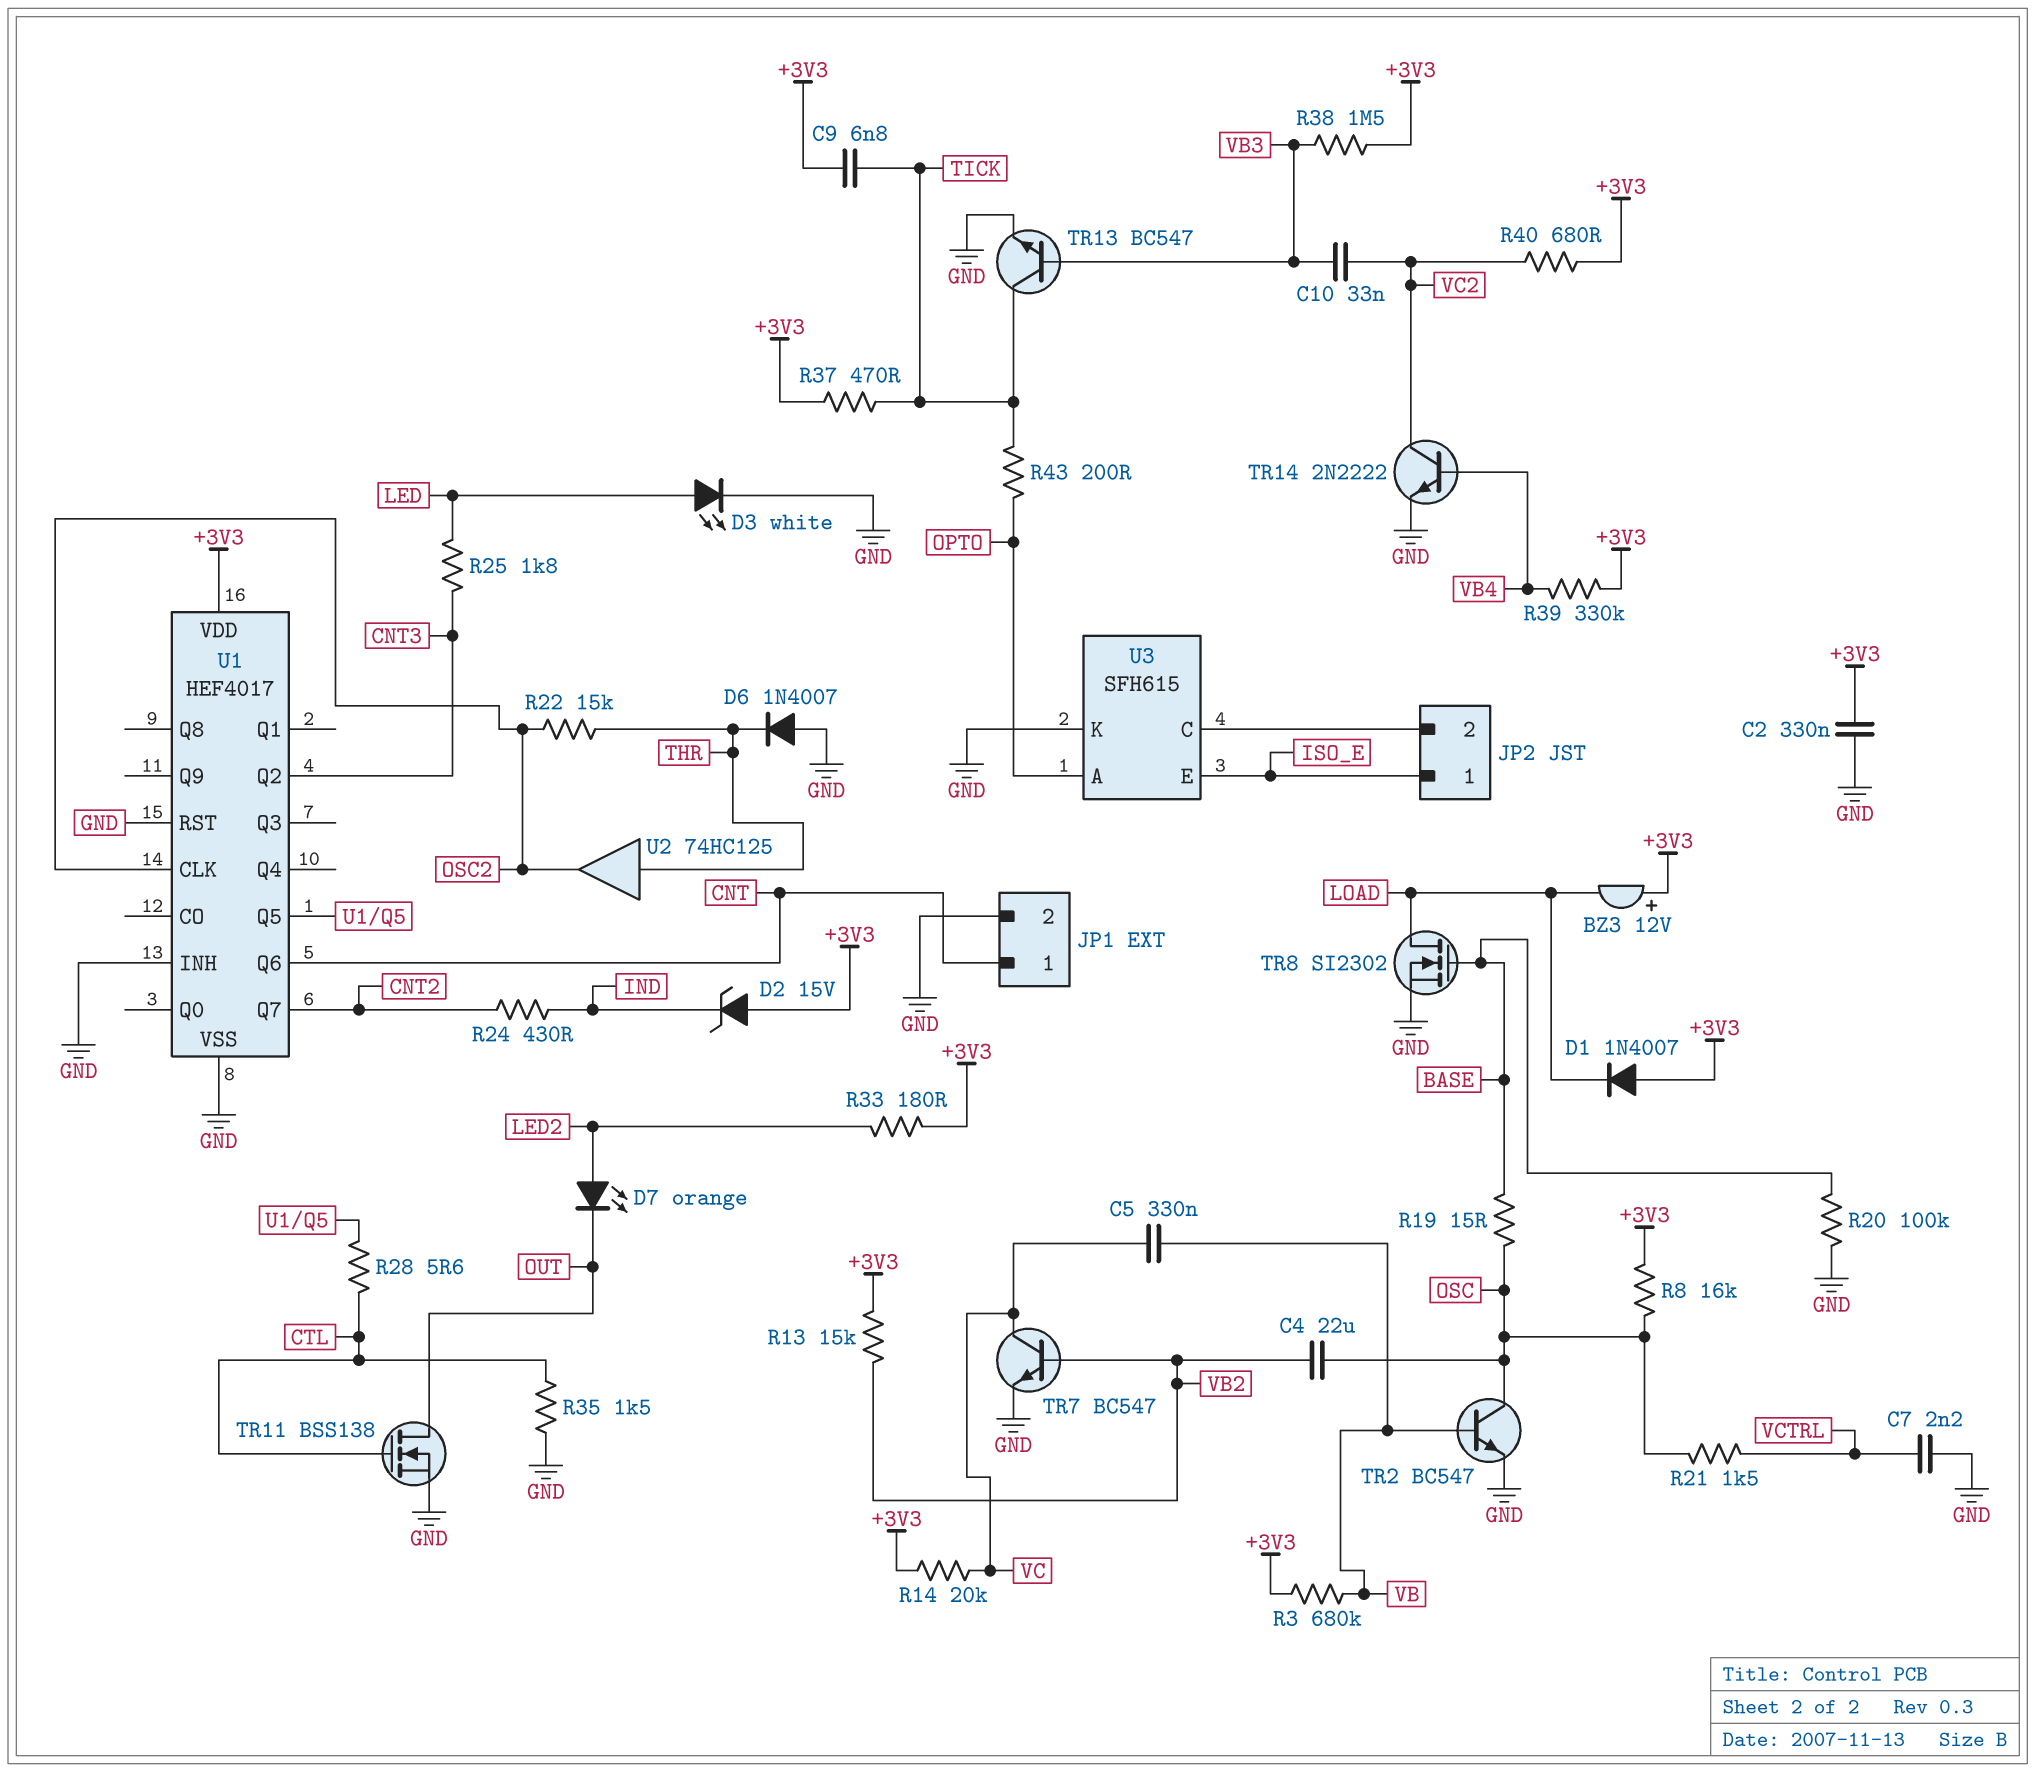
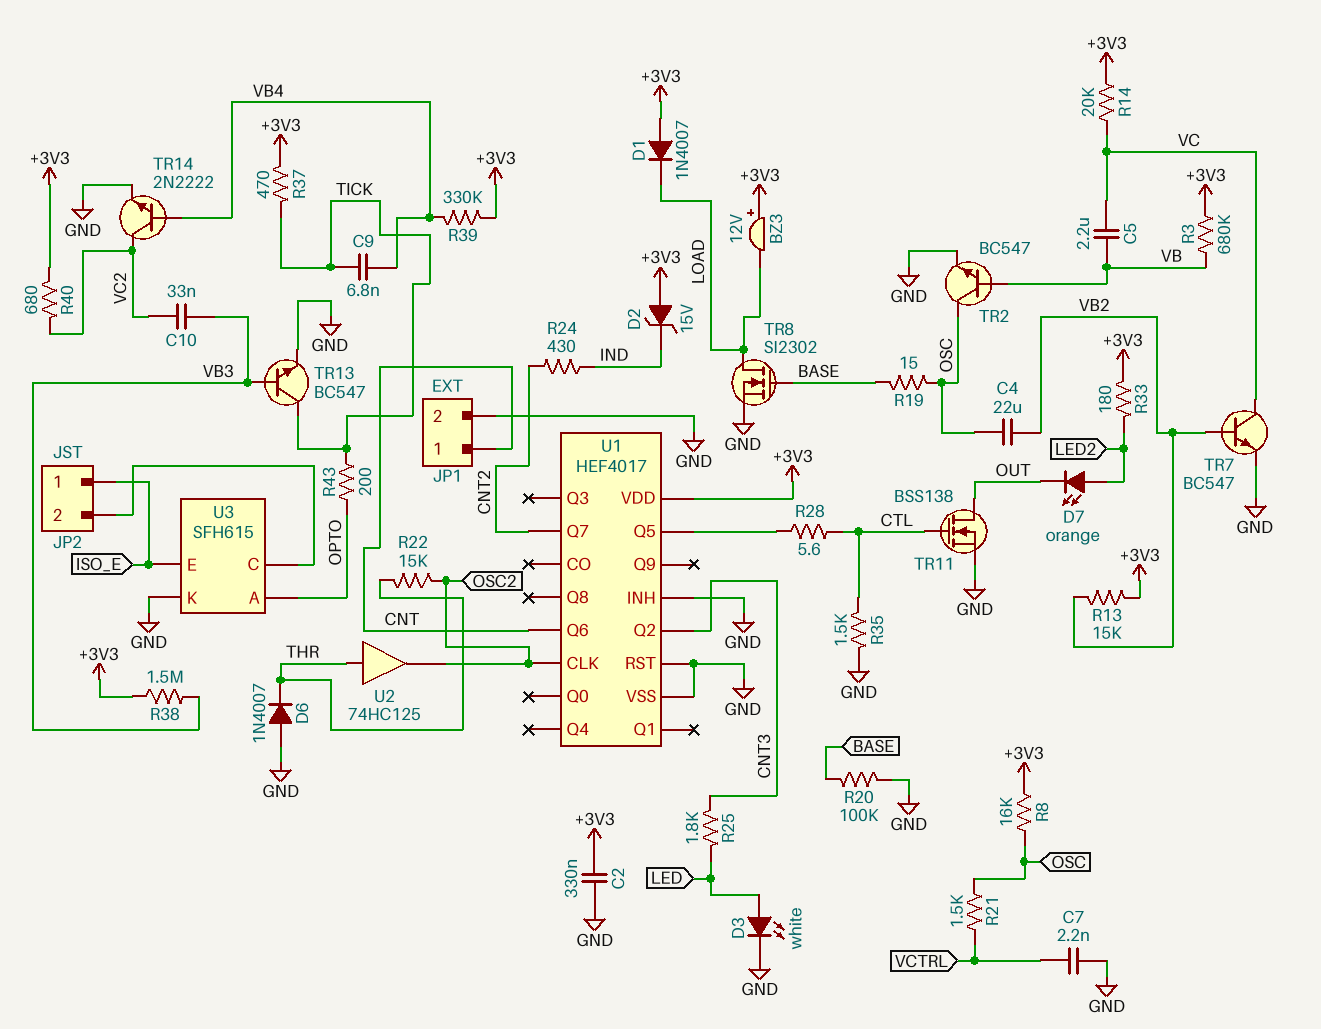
C5: 330nF (VB, VC) -> 2.2uF (VB, VC)
C9: 6.8nF (+3V3, TICK) -> 6.8nF (TICK, VB4)

